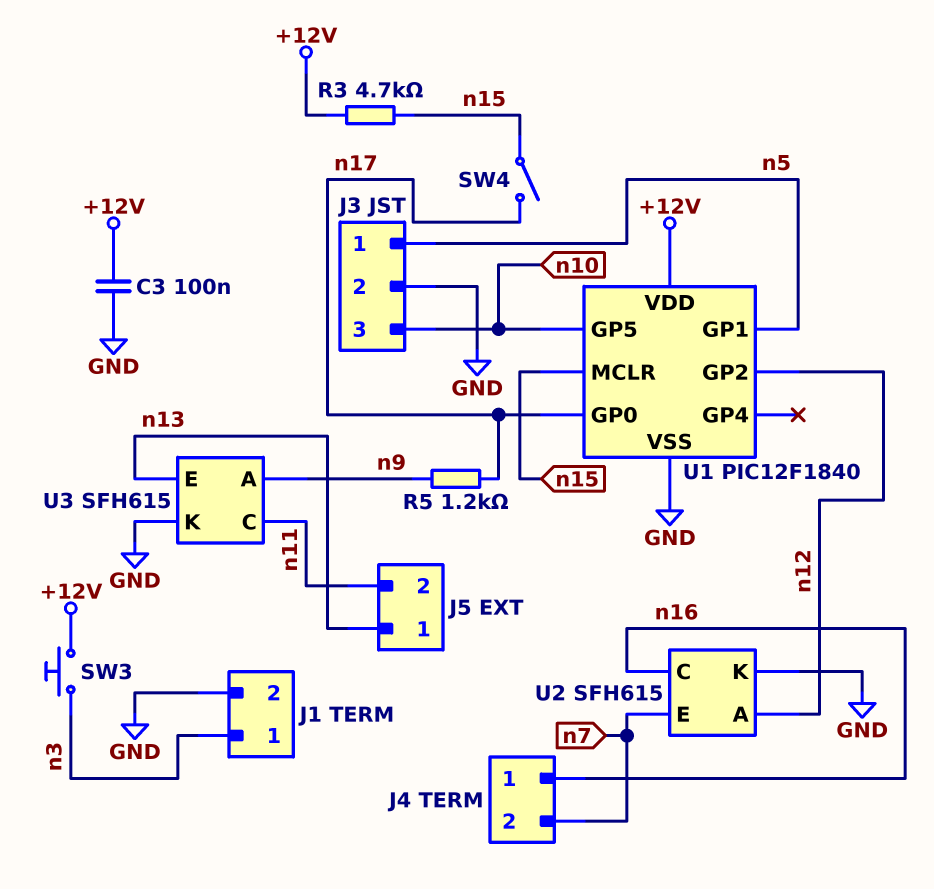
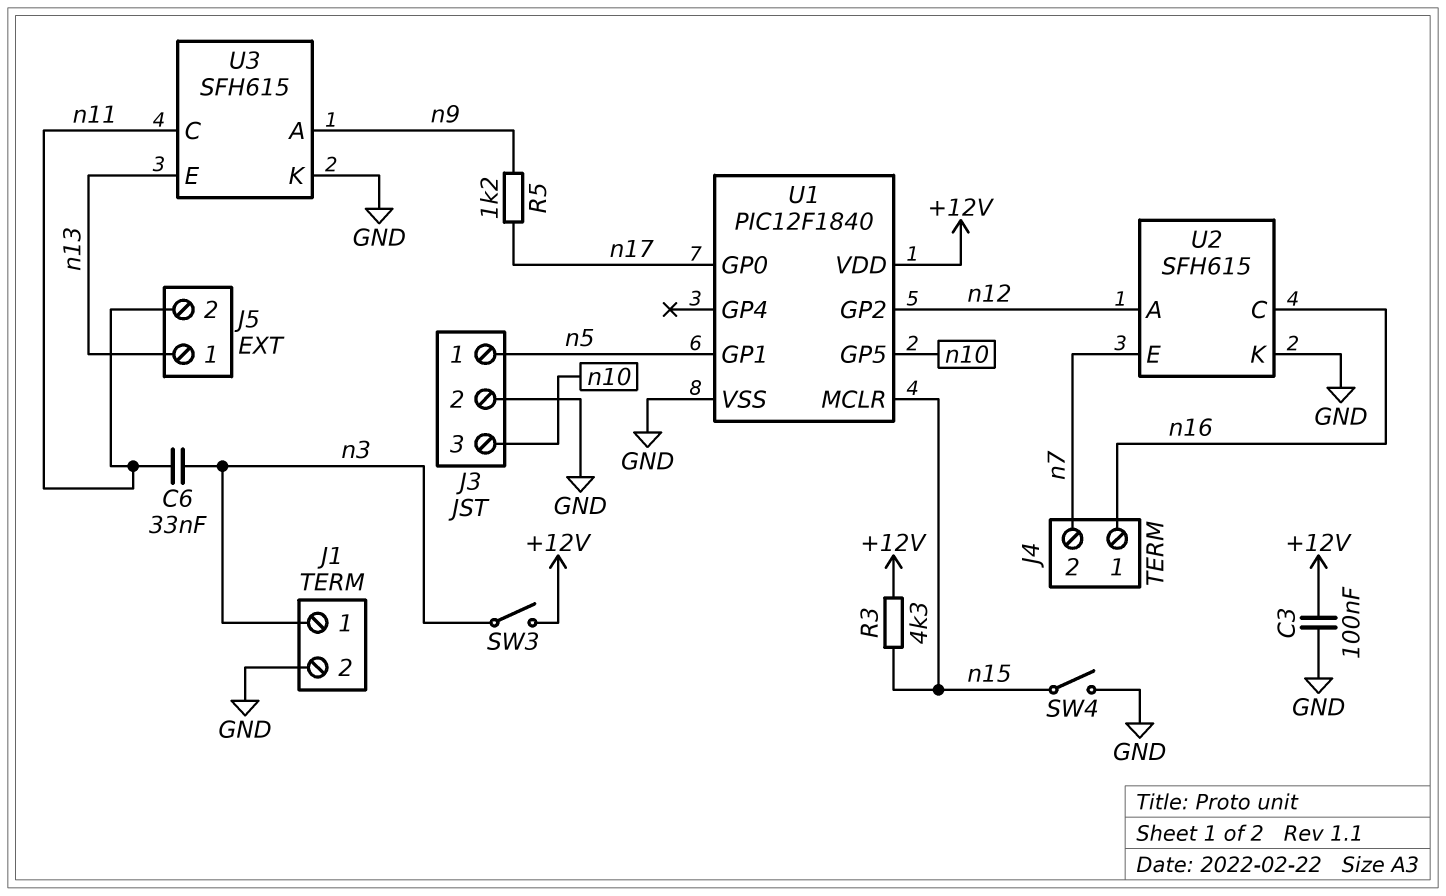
C6: none -> 33nF (n3, n11)
R3: 4.7k (+12V, n15) -> 4.3k (+12V, n15)
SW3: button (+12V, n3) -> switch (+12V, n3)
SW4: switch (n15, n17) -> switch (GND, n15)

